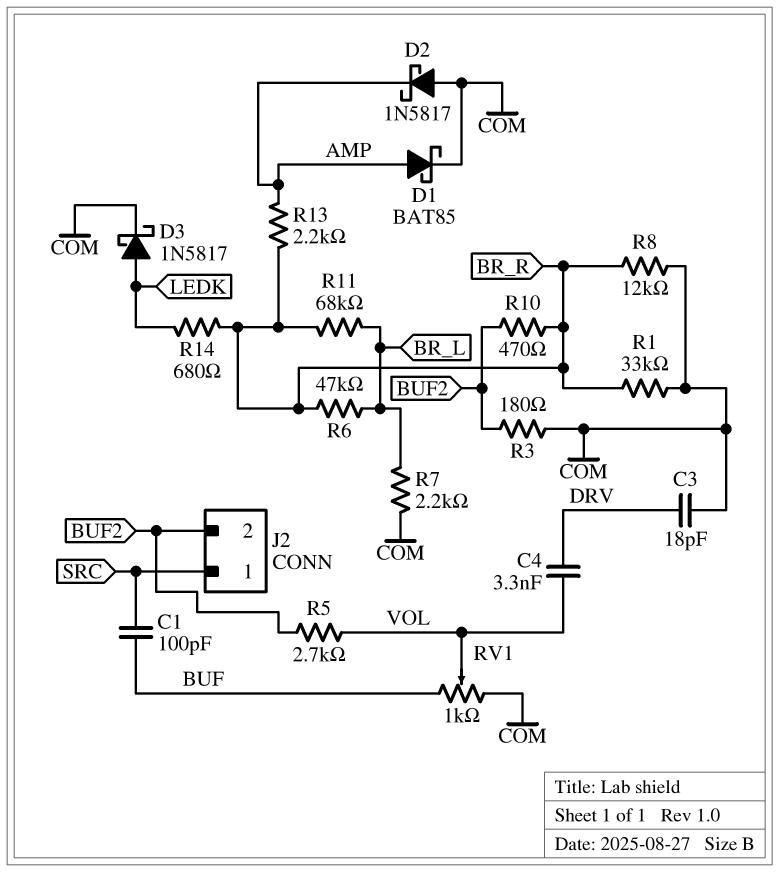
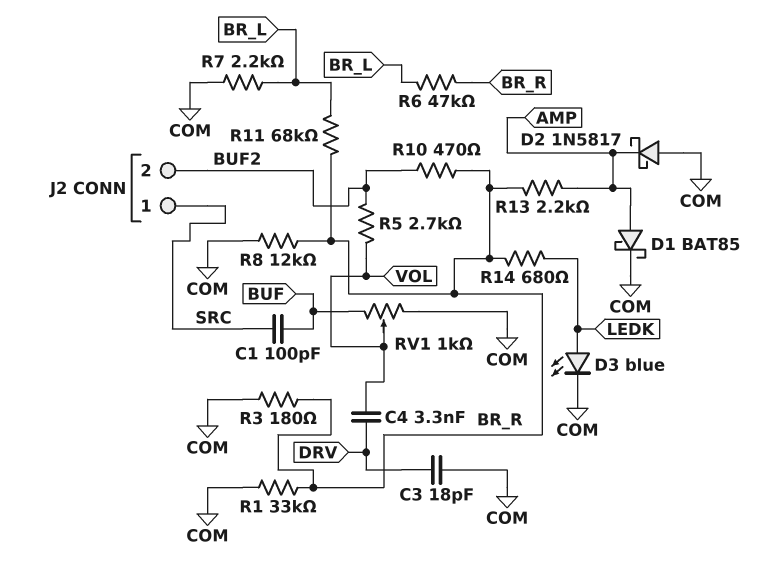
D3: schottky 1N5817 (A LEDK, K COM) -> LED blue (A LEDK, K COM)
R3: 180 (BUF2, COM) -> 180 (BR_R, COM)

